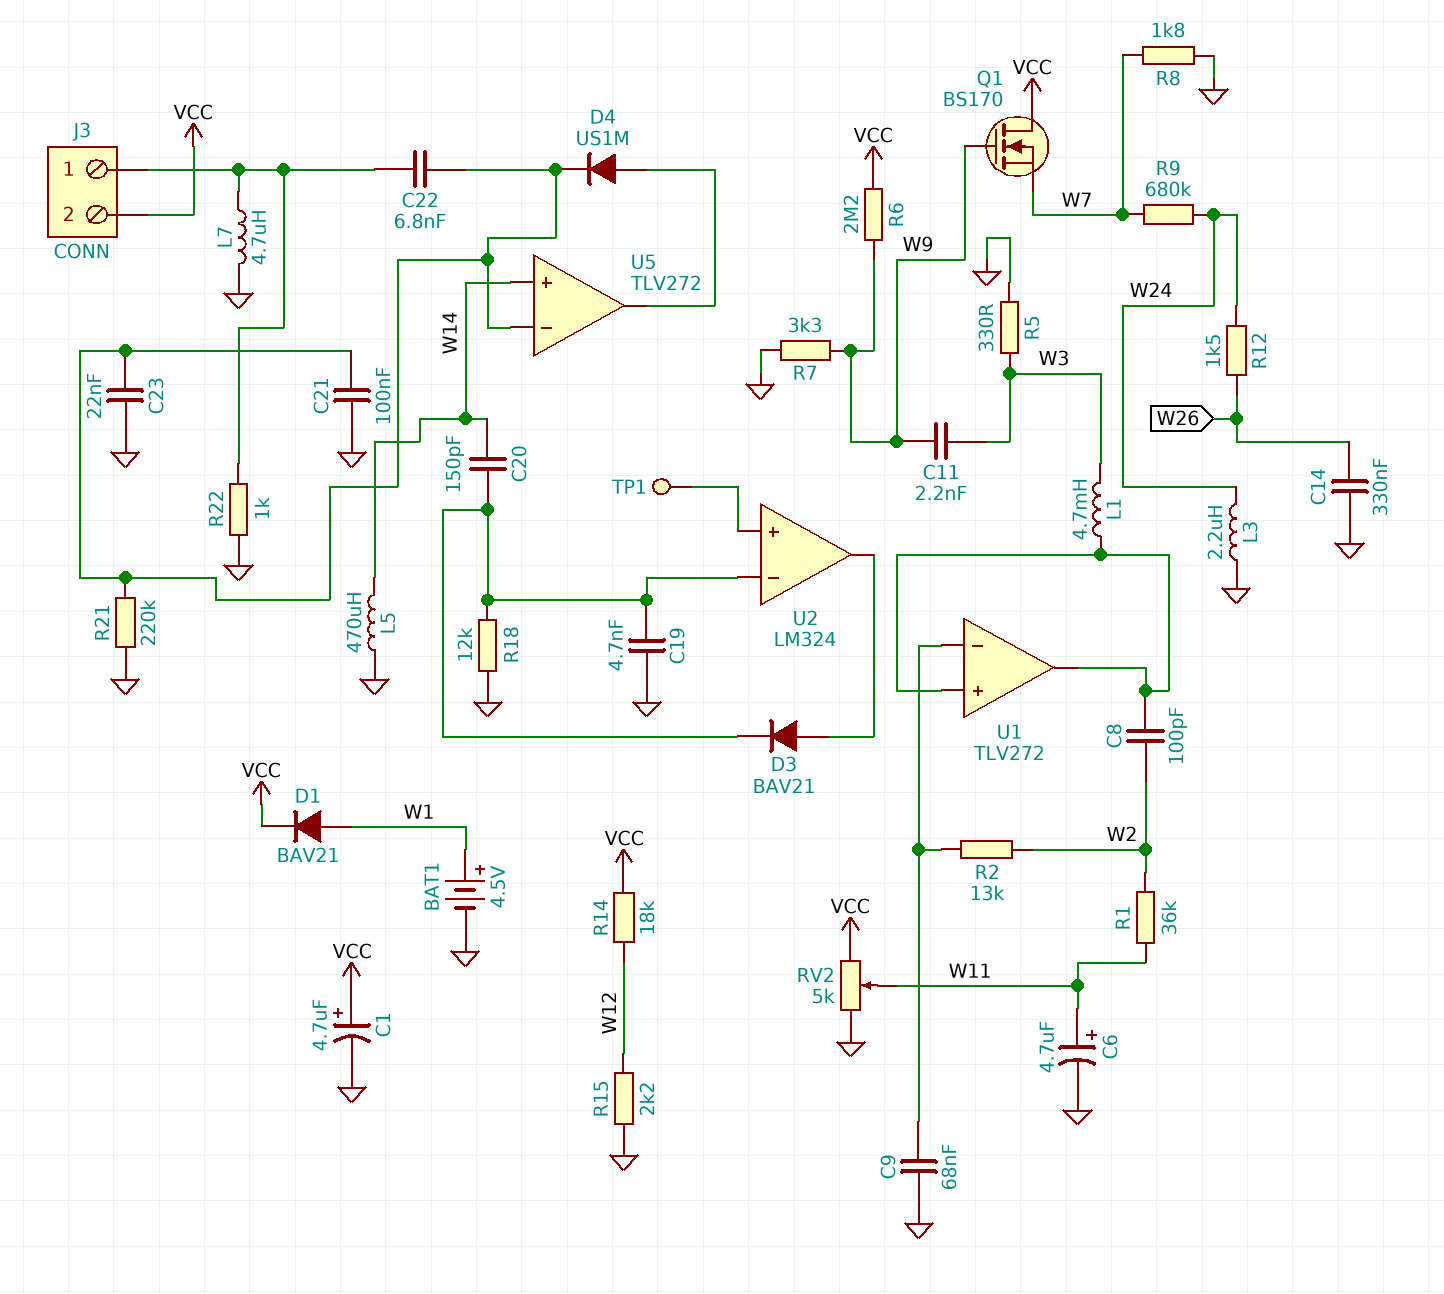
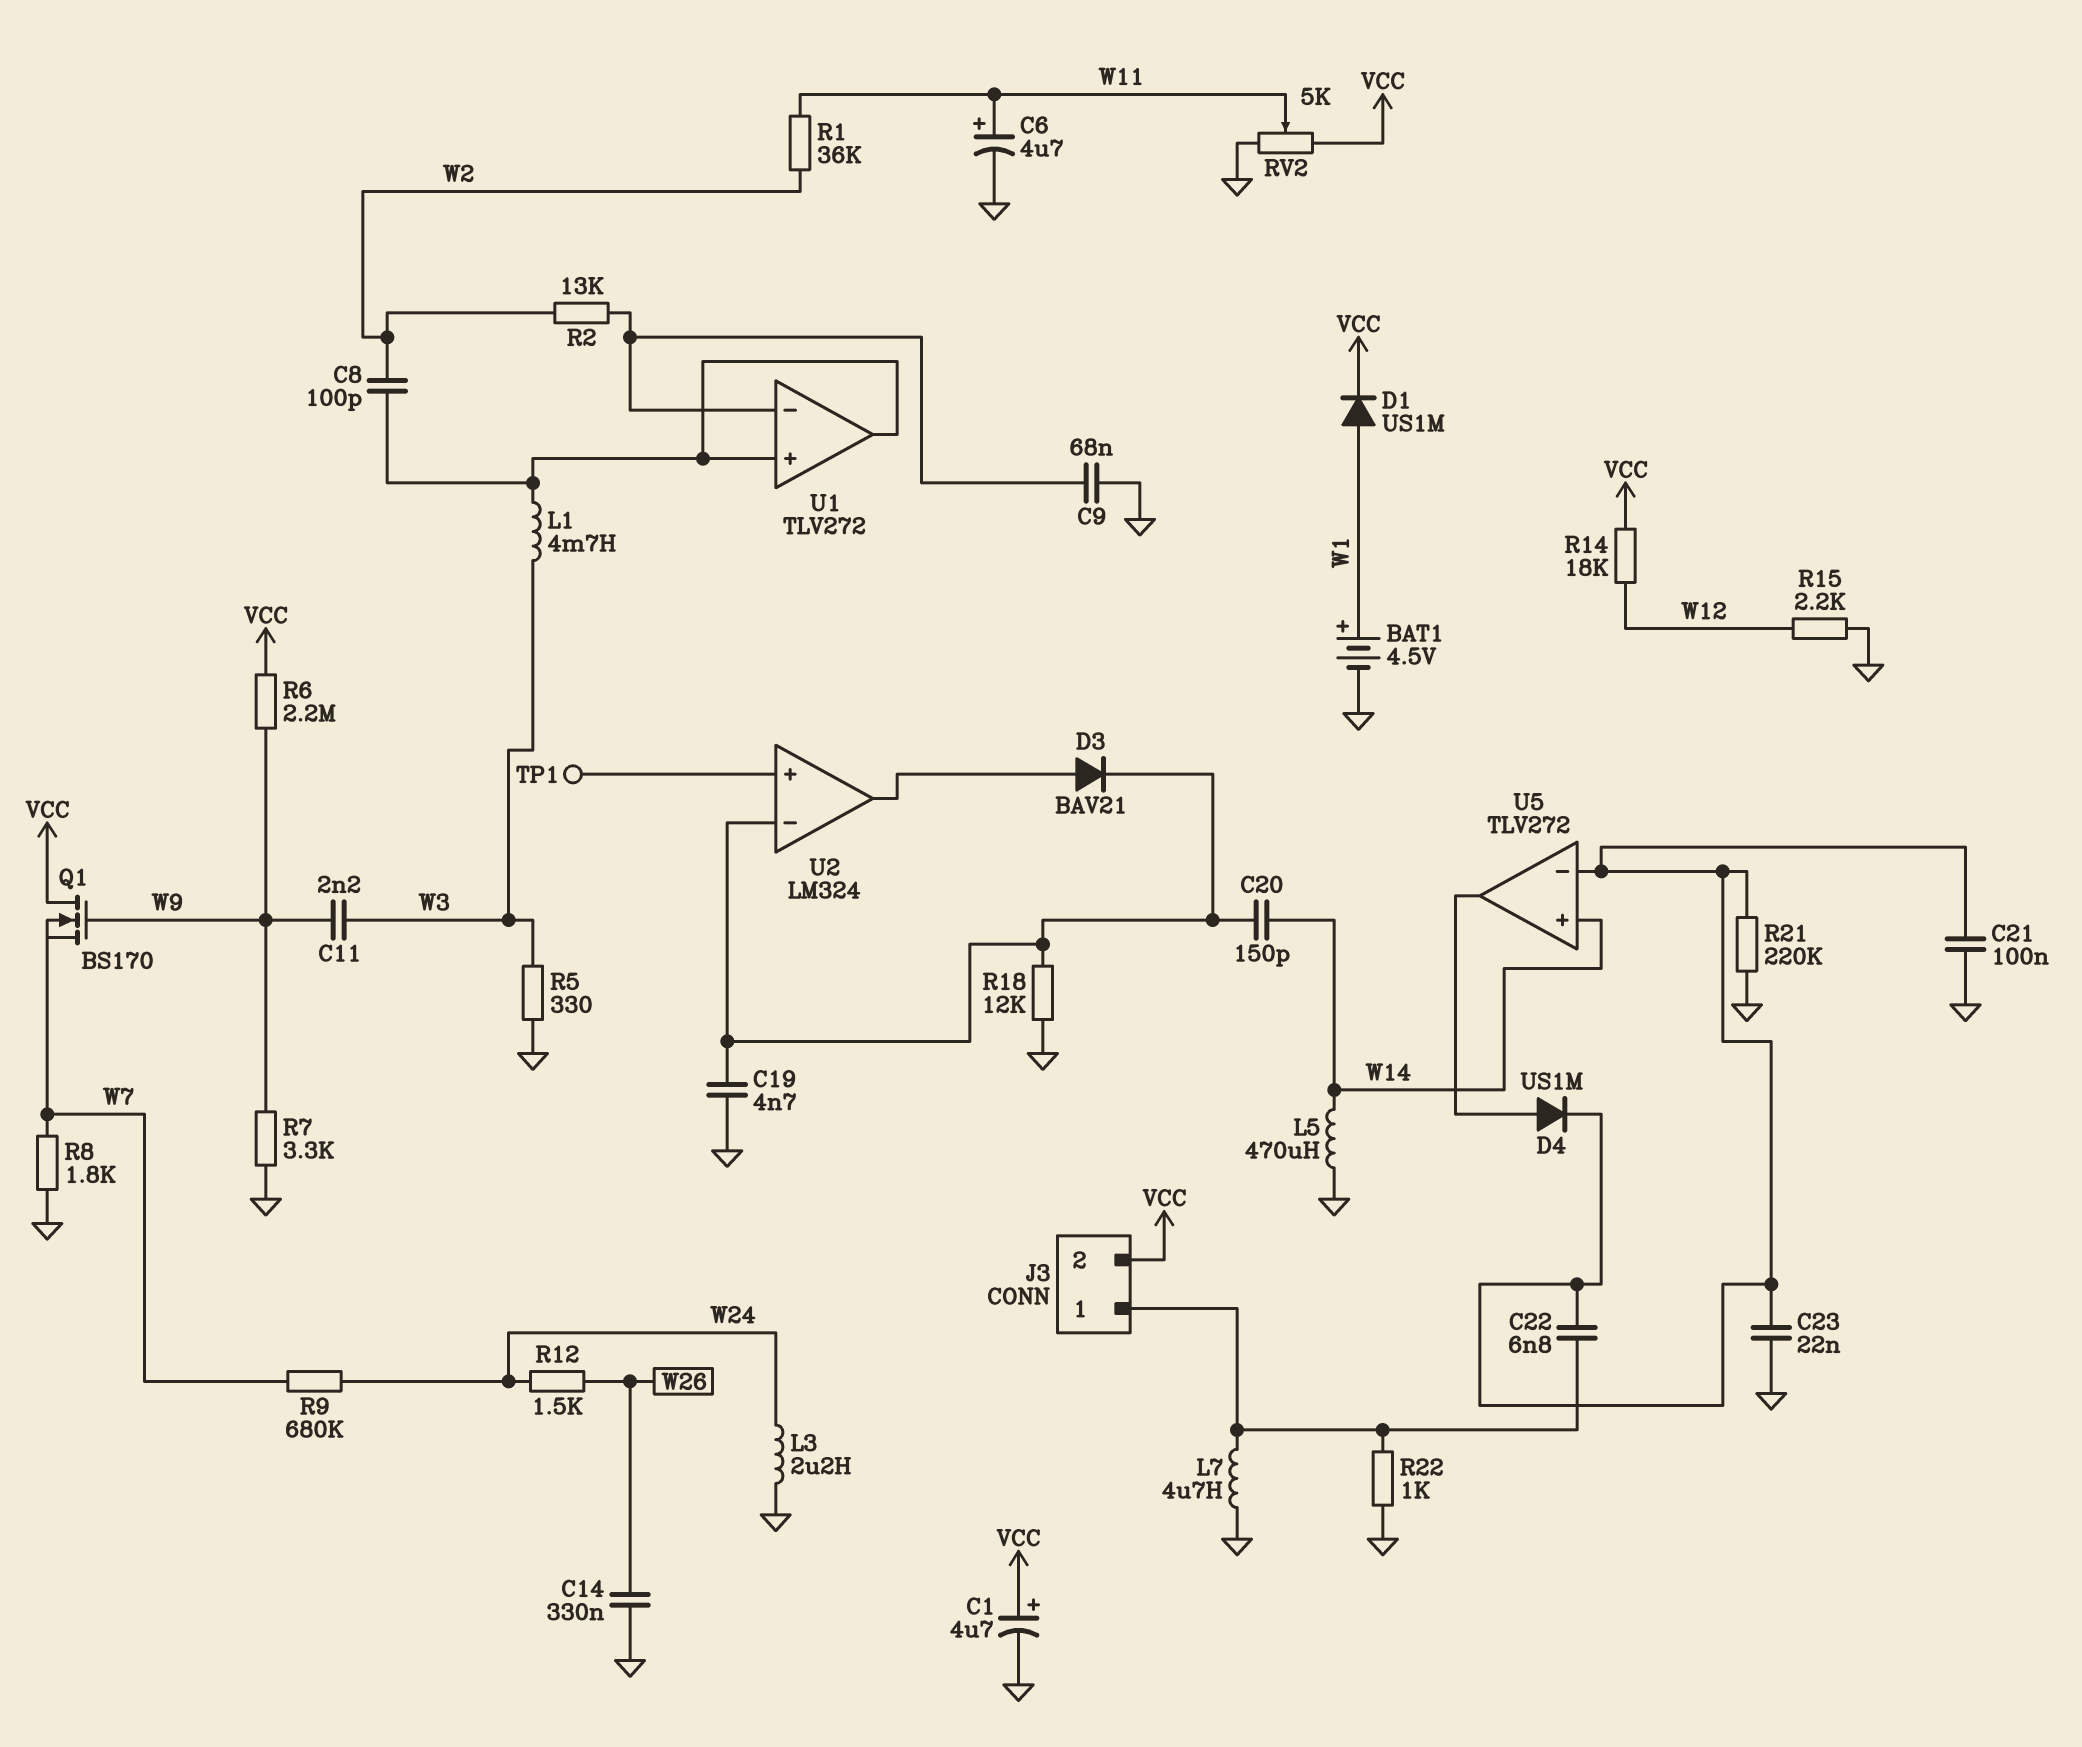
D1: diode BAV21 (A W1, K VCC) -> diode US1M (A W1, K VCC)

